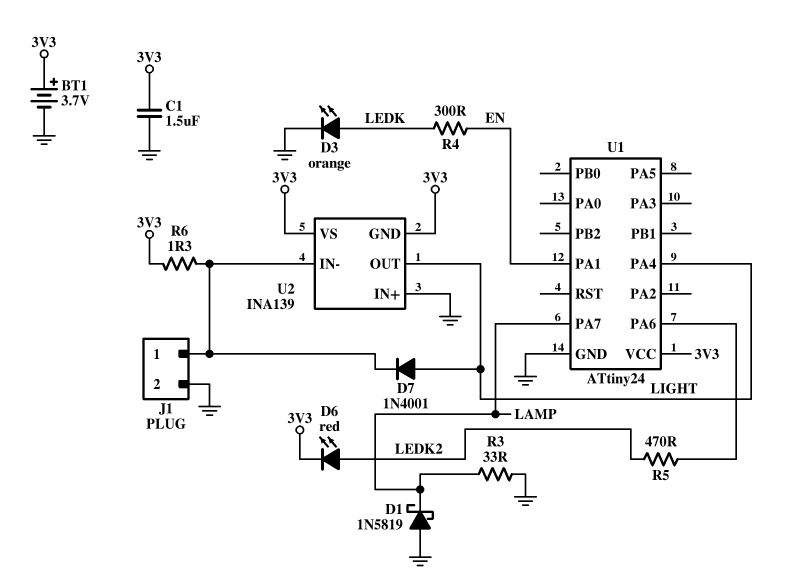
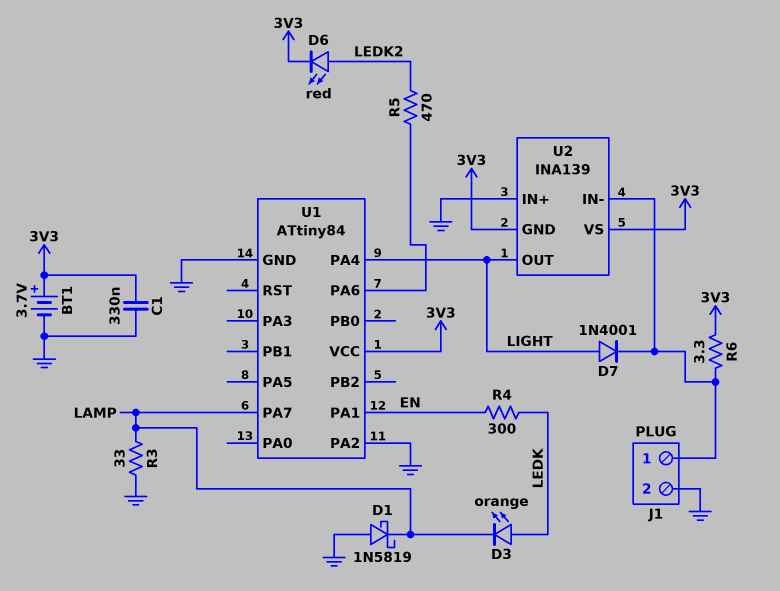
C1: 1.5uF (3V3, GND) -> 330nF (3V3, GND)
D3: LED orange (A LEDK, K GND) -> LED orange (A LEDK, K LAMP)
R6: 1.3 (3V3, J1/1) -> 3.3 (3V3, J1/1)
U1: ATtiny24 -> ATtiny84
U1 pin PA2: none -> GND

